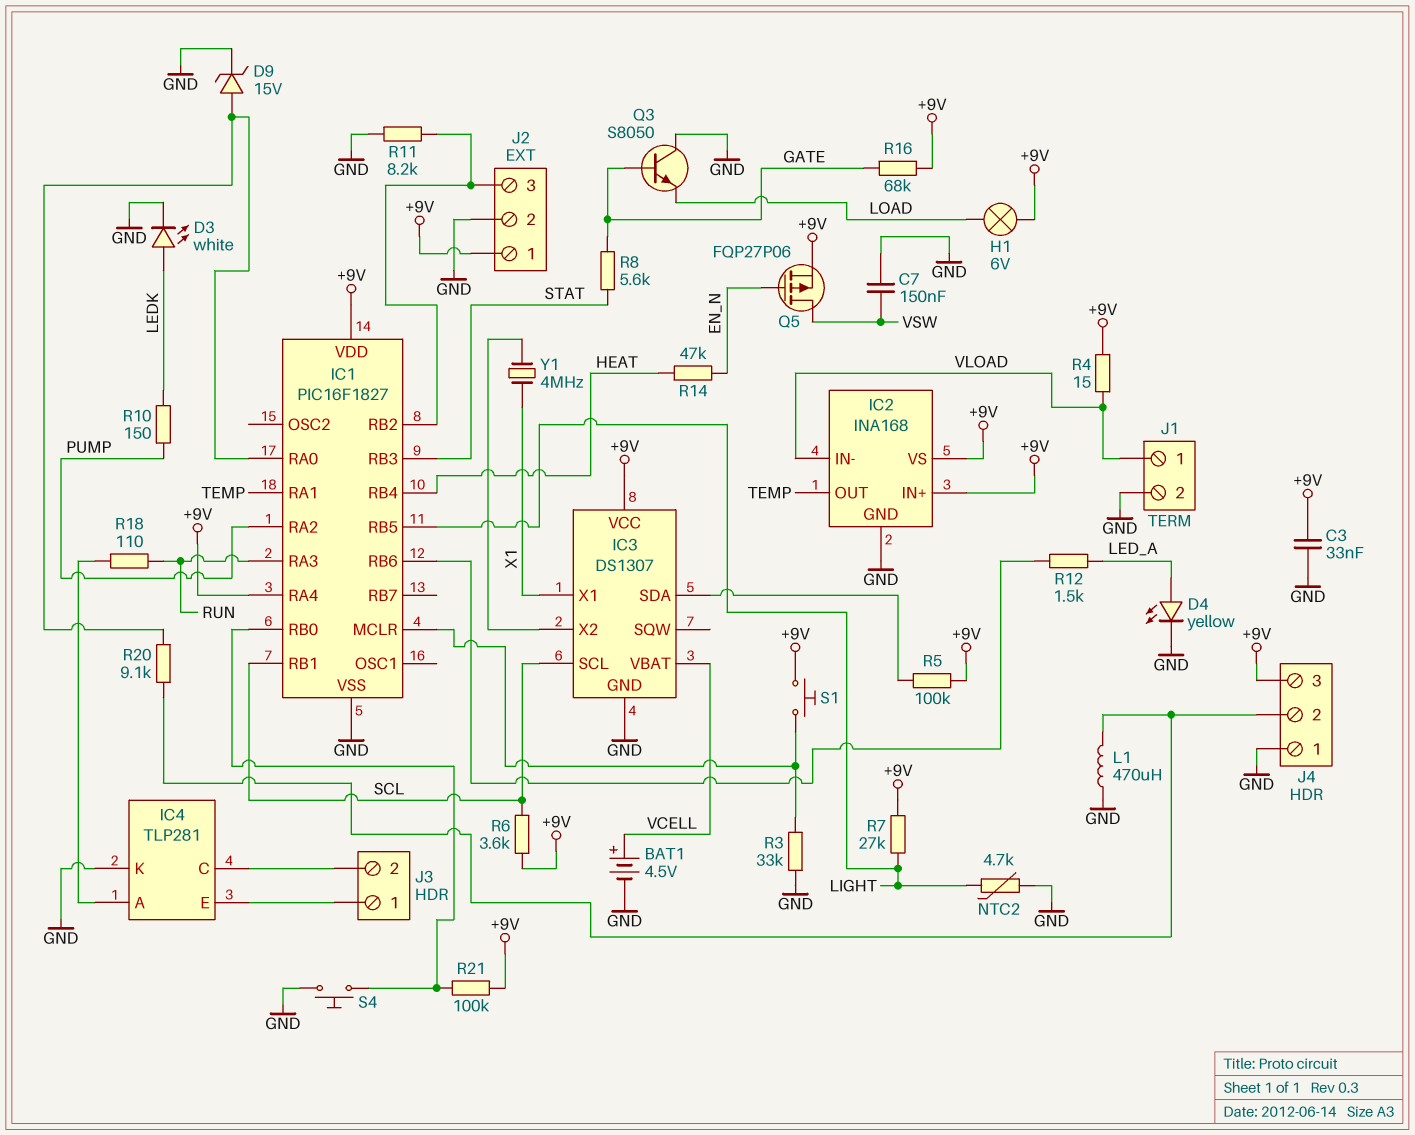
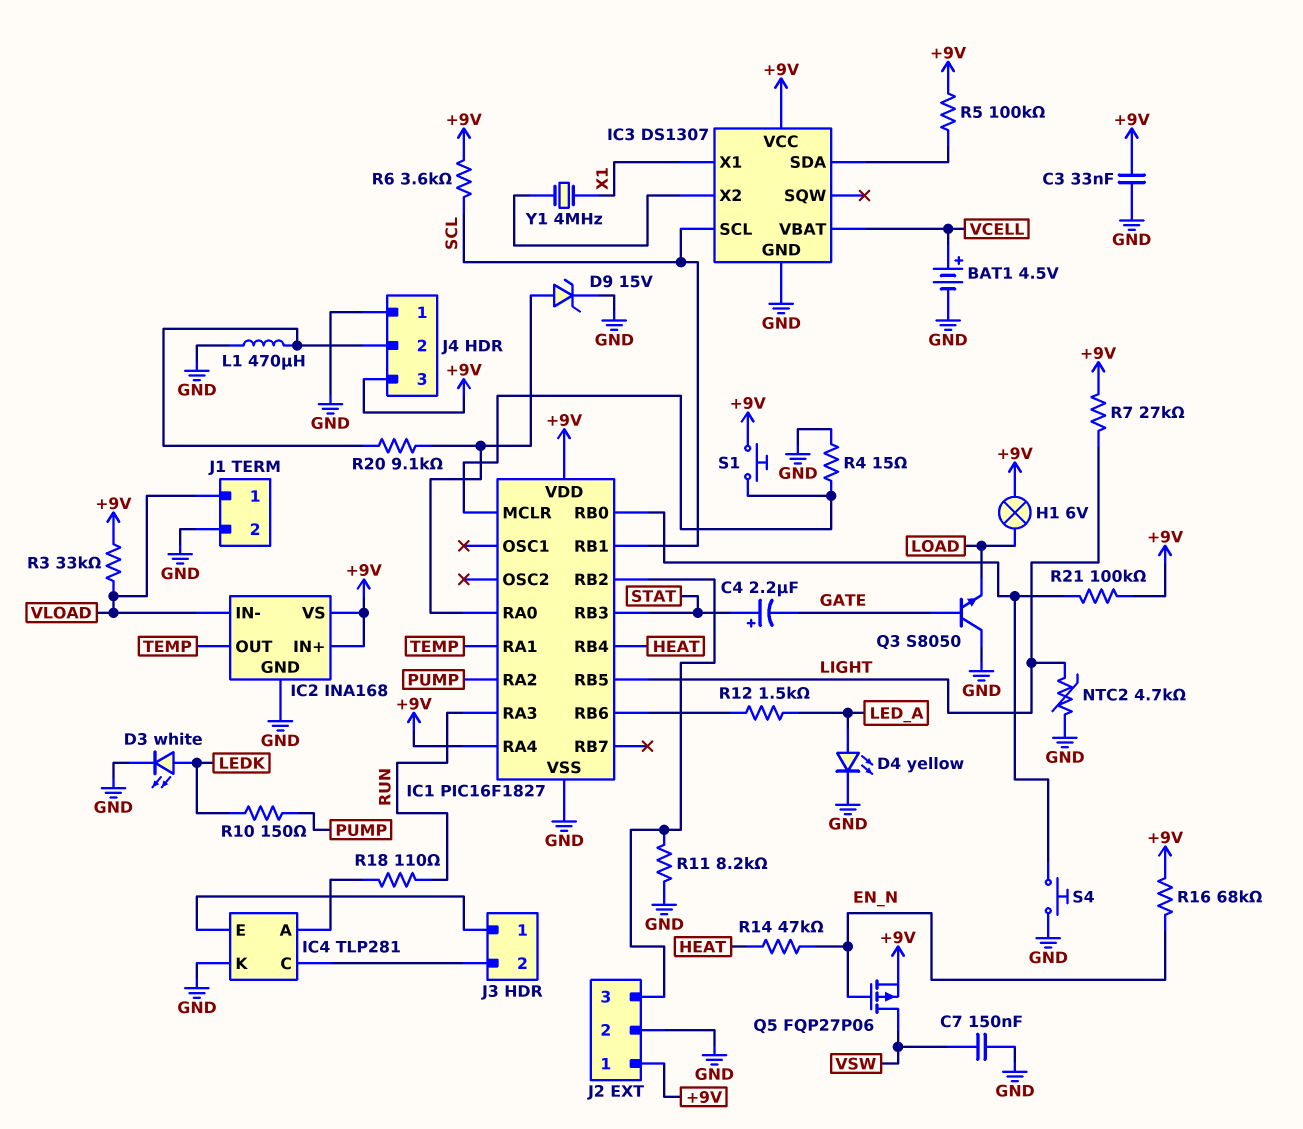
C4: none -> 2.2uF (plus STAT, minus GATE)
R3: 33k (GND, IC1/MCLR) -> 33k (+9V, VLOAD)
R4: 15 (+9V, VLOAD) -> 15 (GND, IC1/MCLR)
R8: 5.6k (GATE, STAT) -> none
R16: 68k (+9V, GATE) -> 68k (+9V, EN_N)

